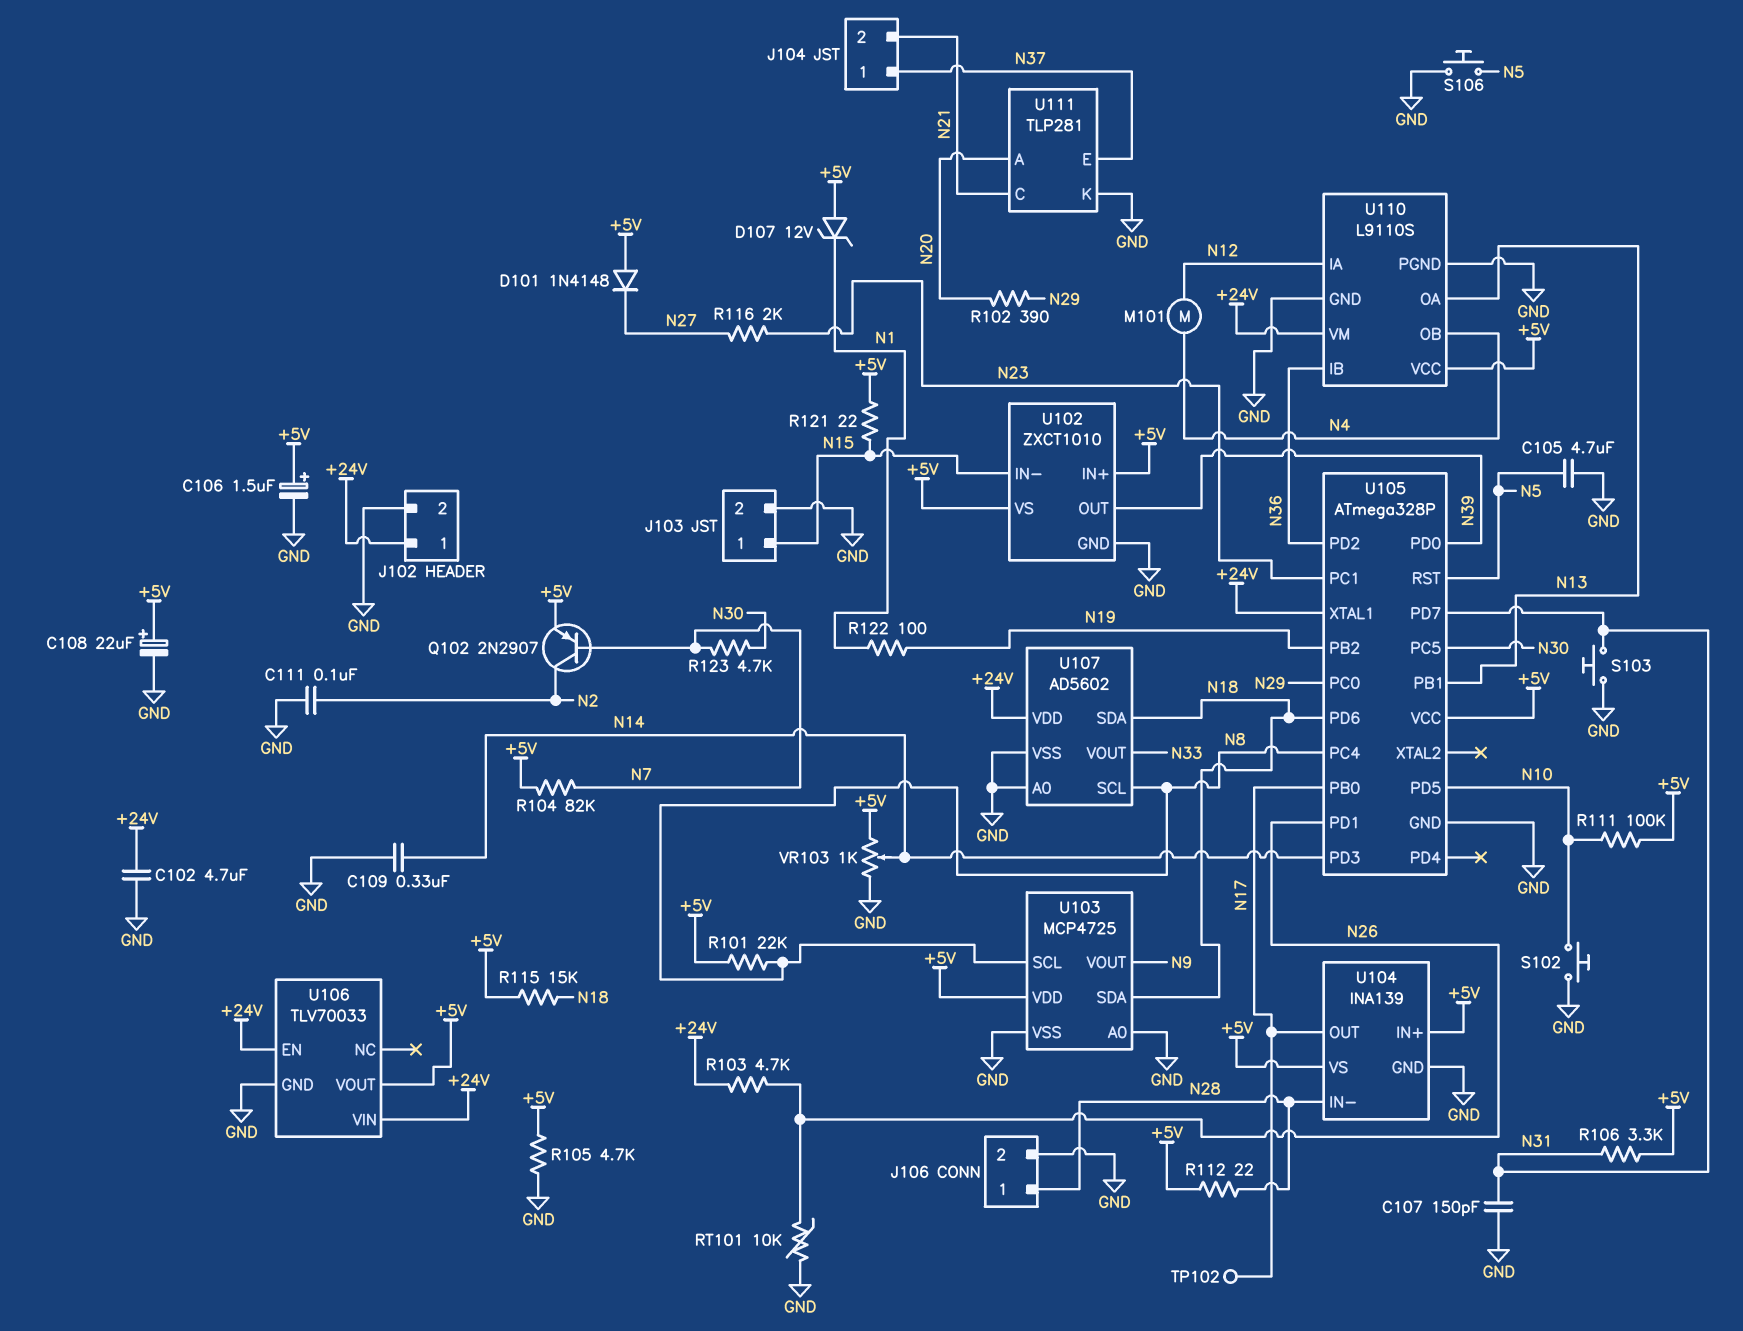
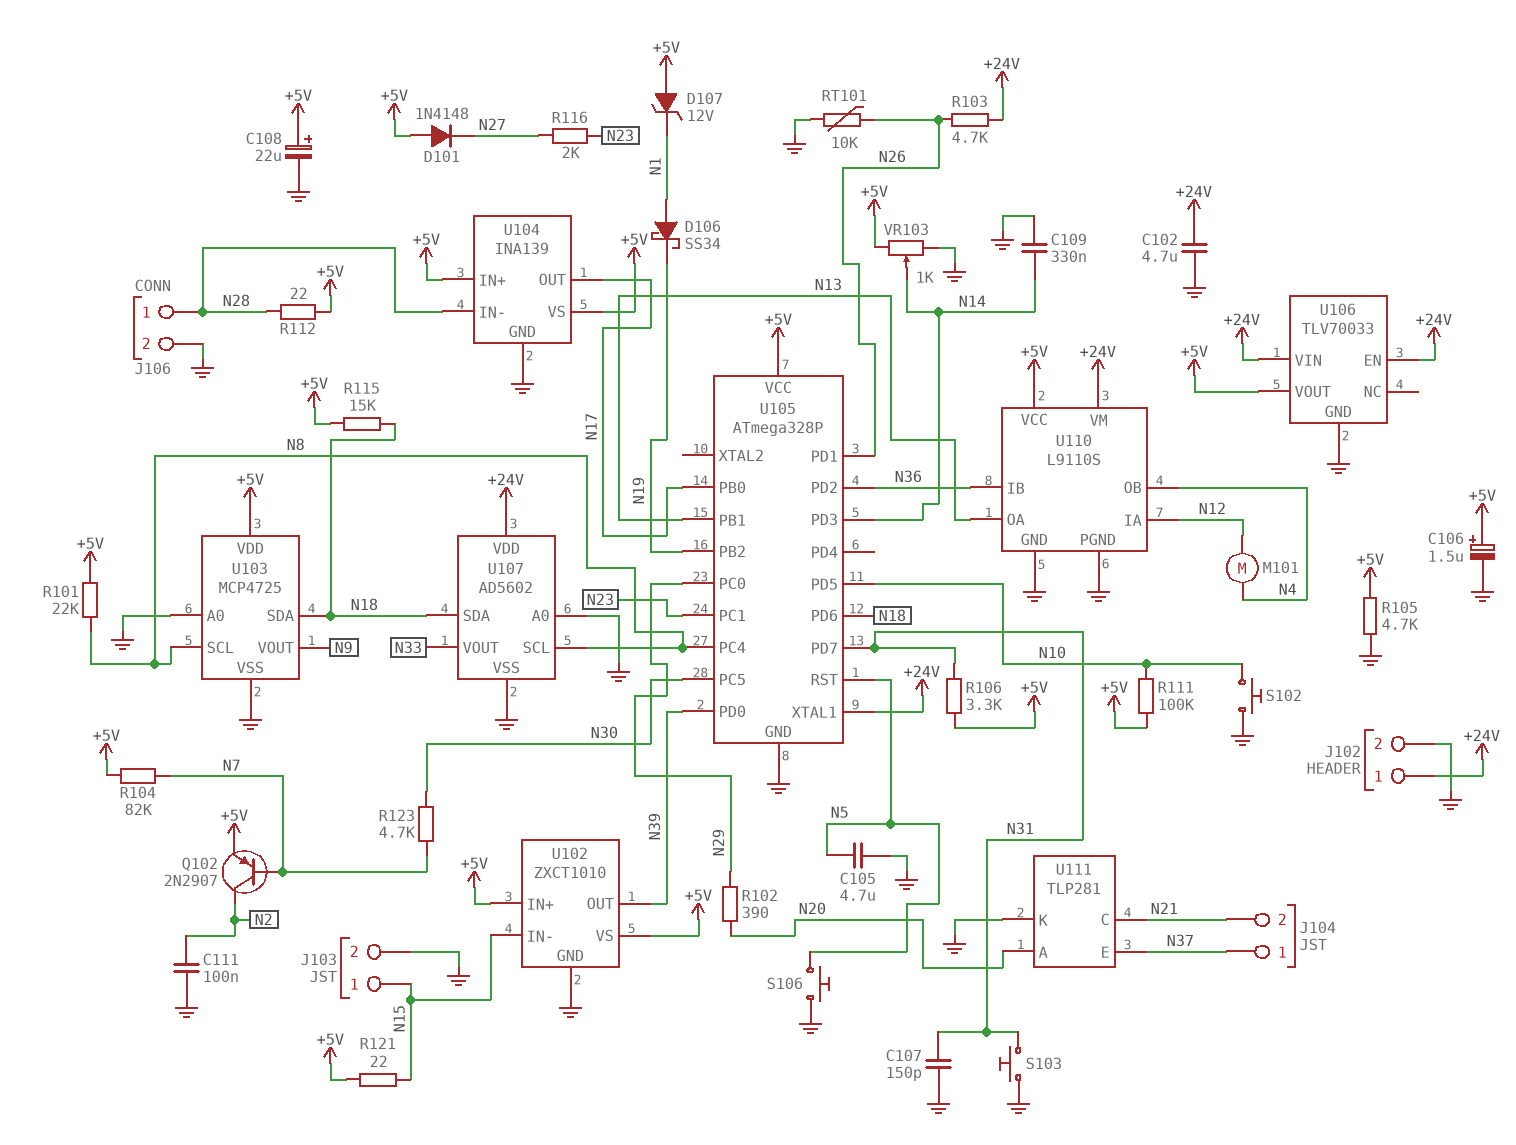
D106: none -> schottky SS34 (A N1, K N19)
R122: 100 (N1, N19) -> none
TP102: test point (N17) -> none

